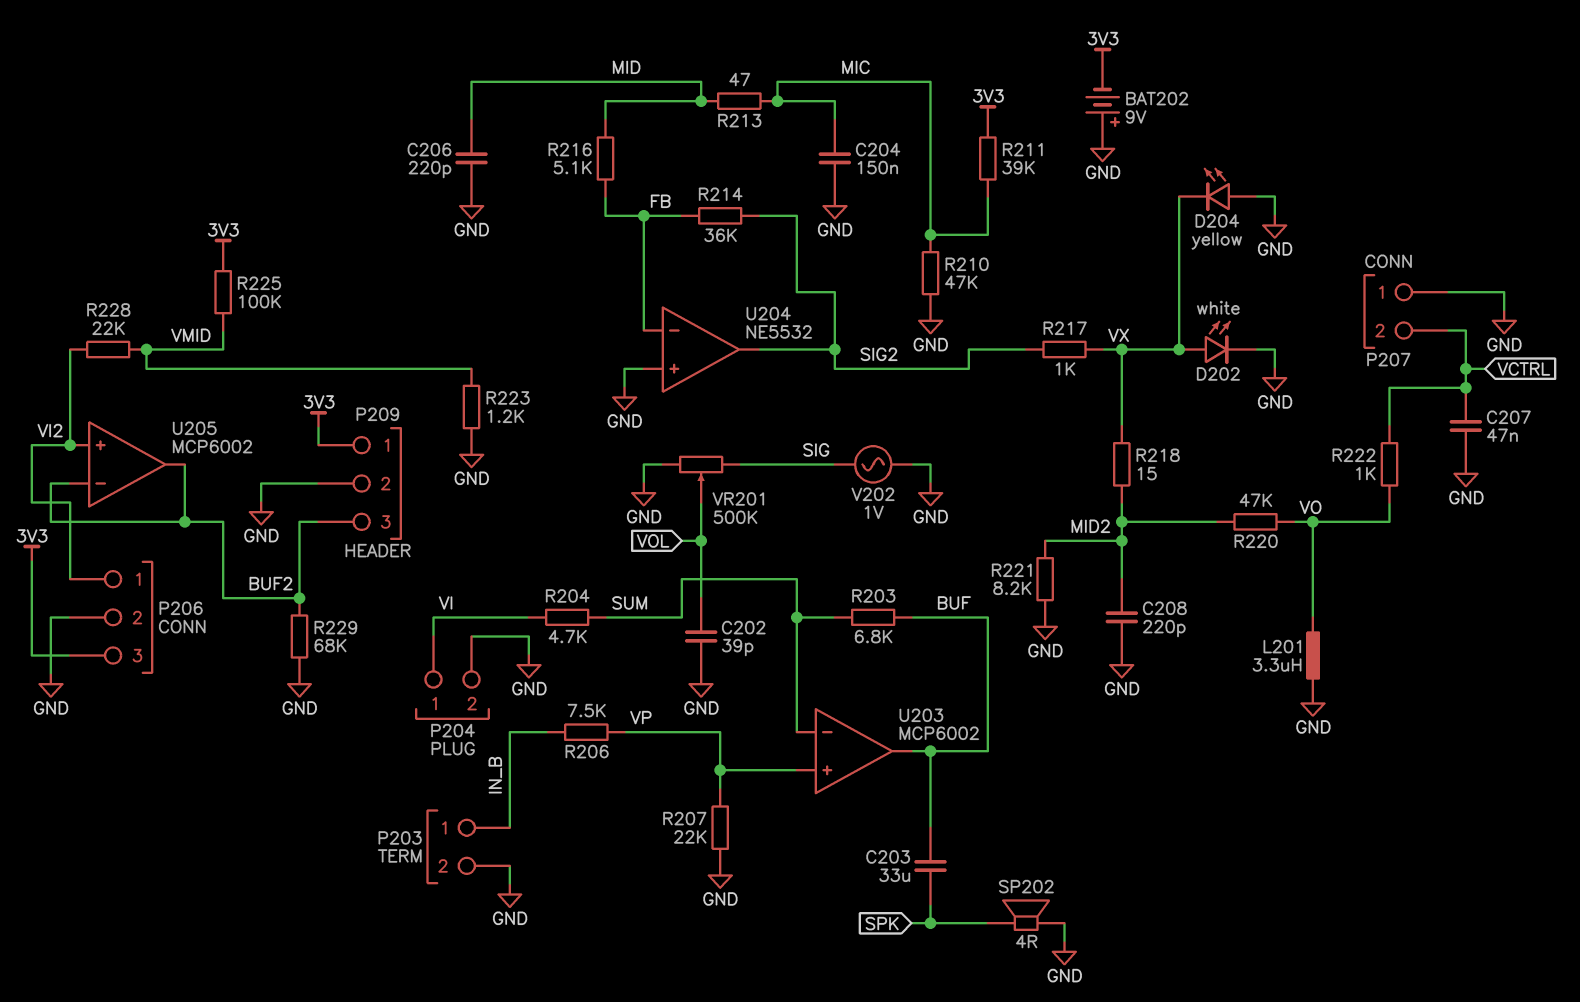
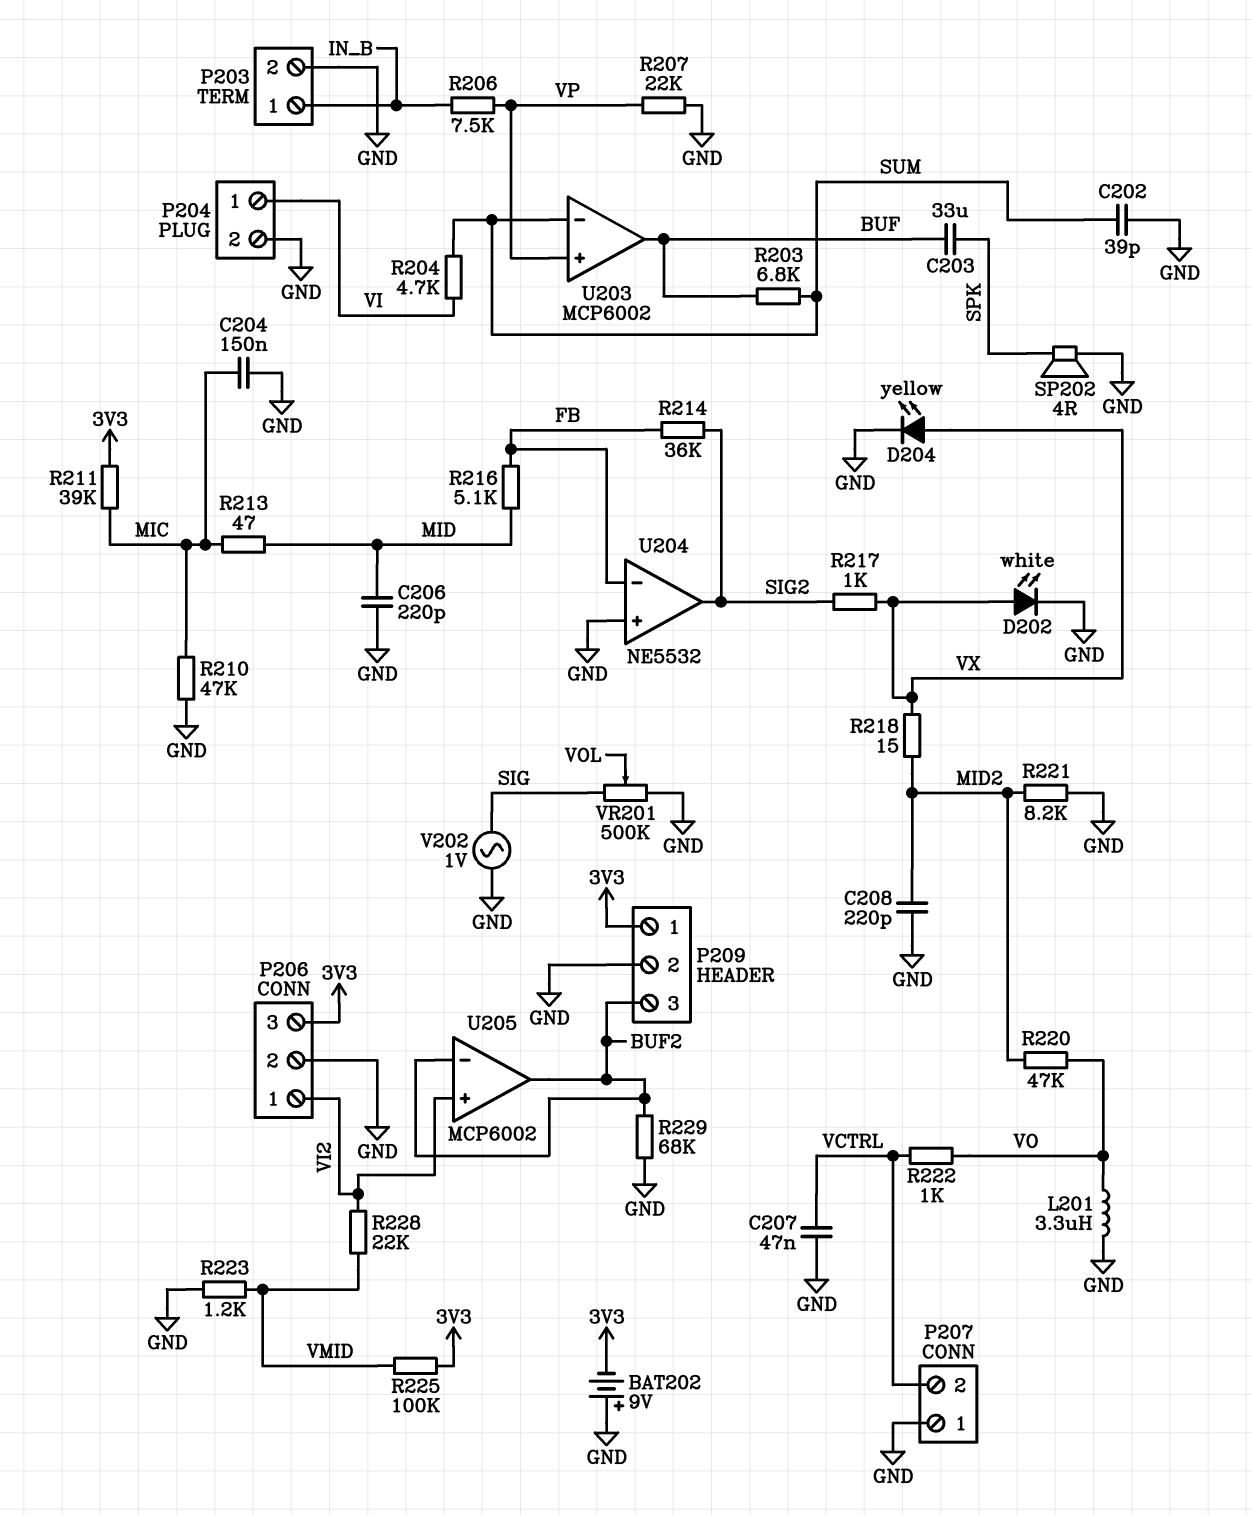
C202: 39pF (GND, VOL) -> 39pF (GND, SUM)
D204: LED yellow (A GND, K VX) -> LED yellow (A VX, K GND)

